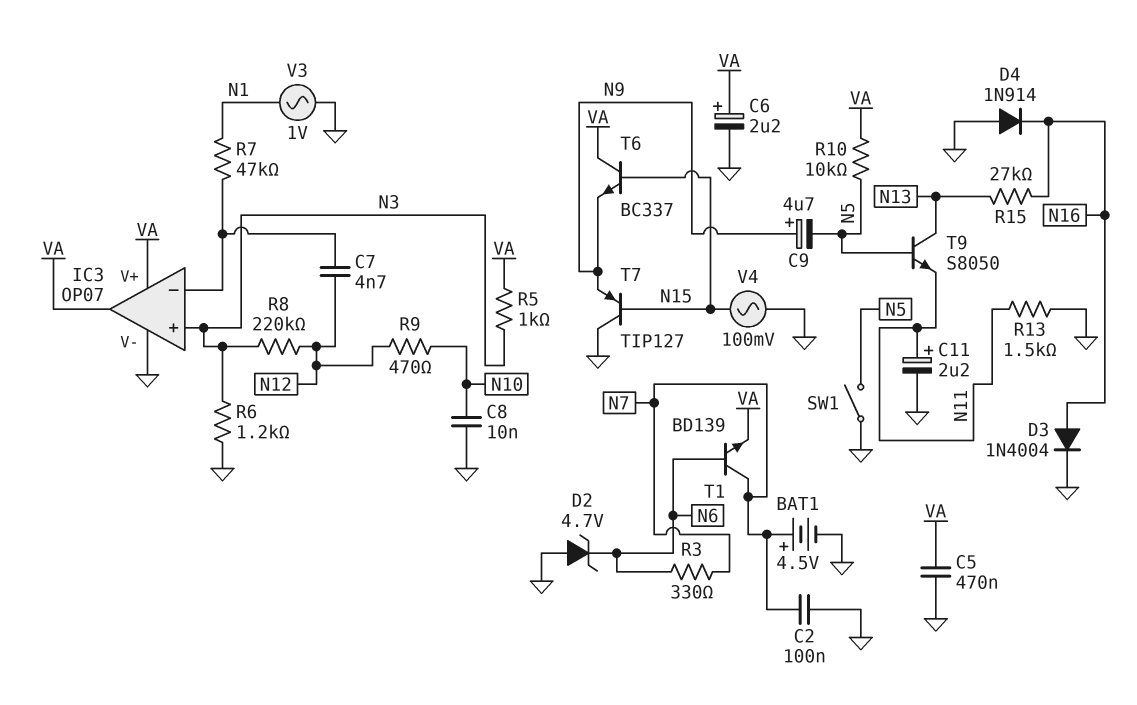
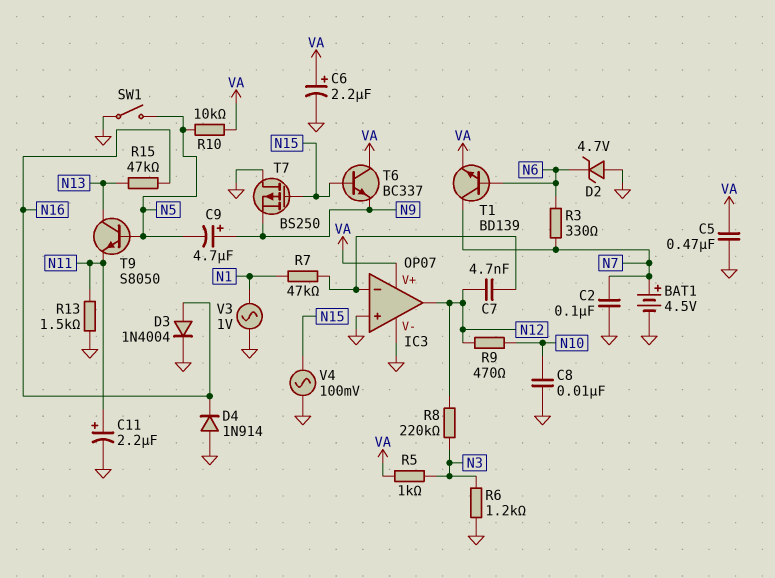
IC3 pin in+: N3 -> GND
IC3 pin out: VA -> N12
R15: 27k (N13, N16) -> 47k (N13, N16)
T7: PNP TIP127 (B N15, C GND, E N9) -> PMOS BS250 (G N15, D GND, S N9)

